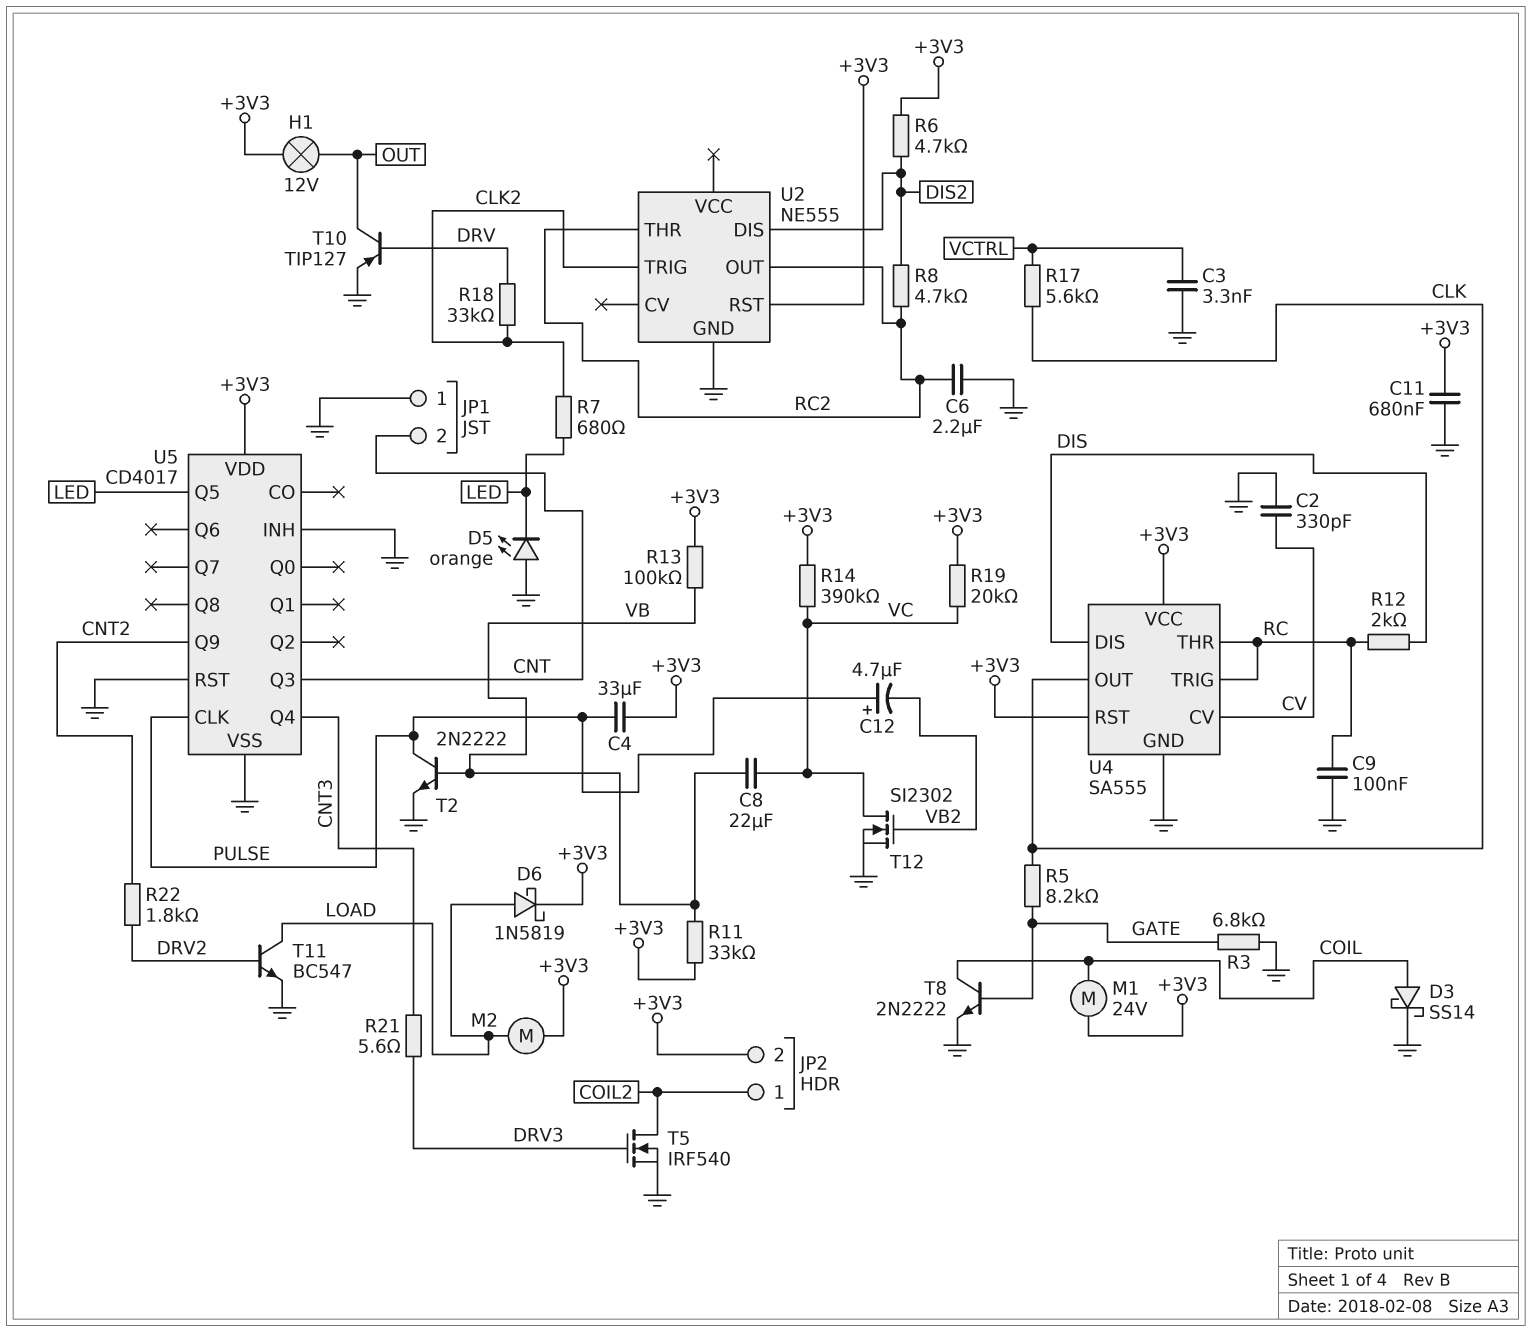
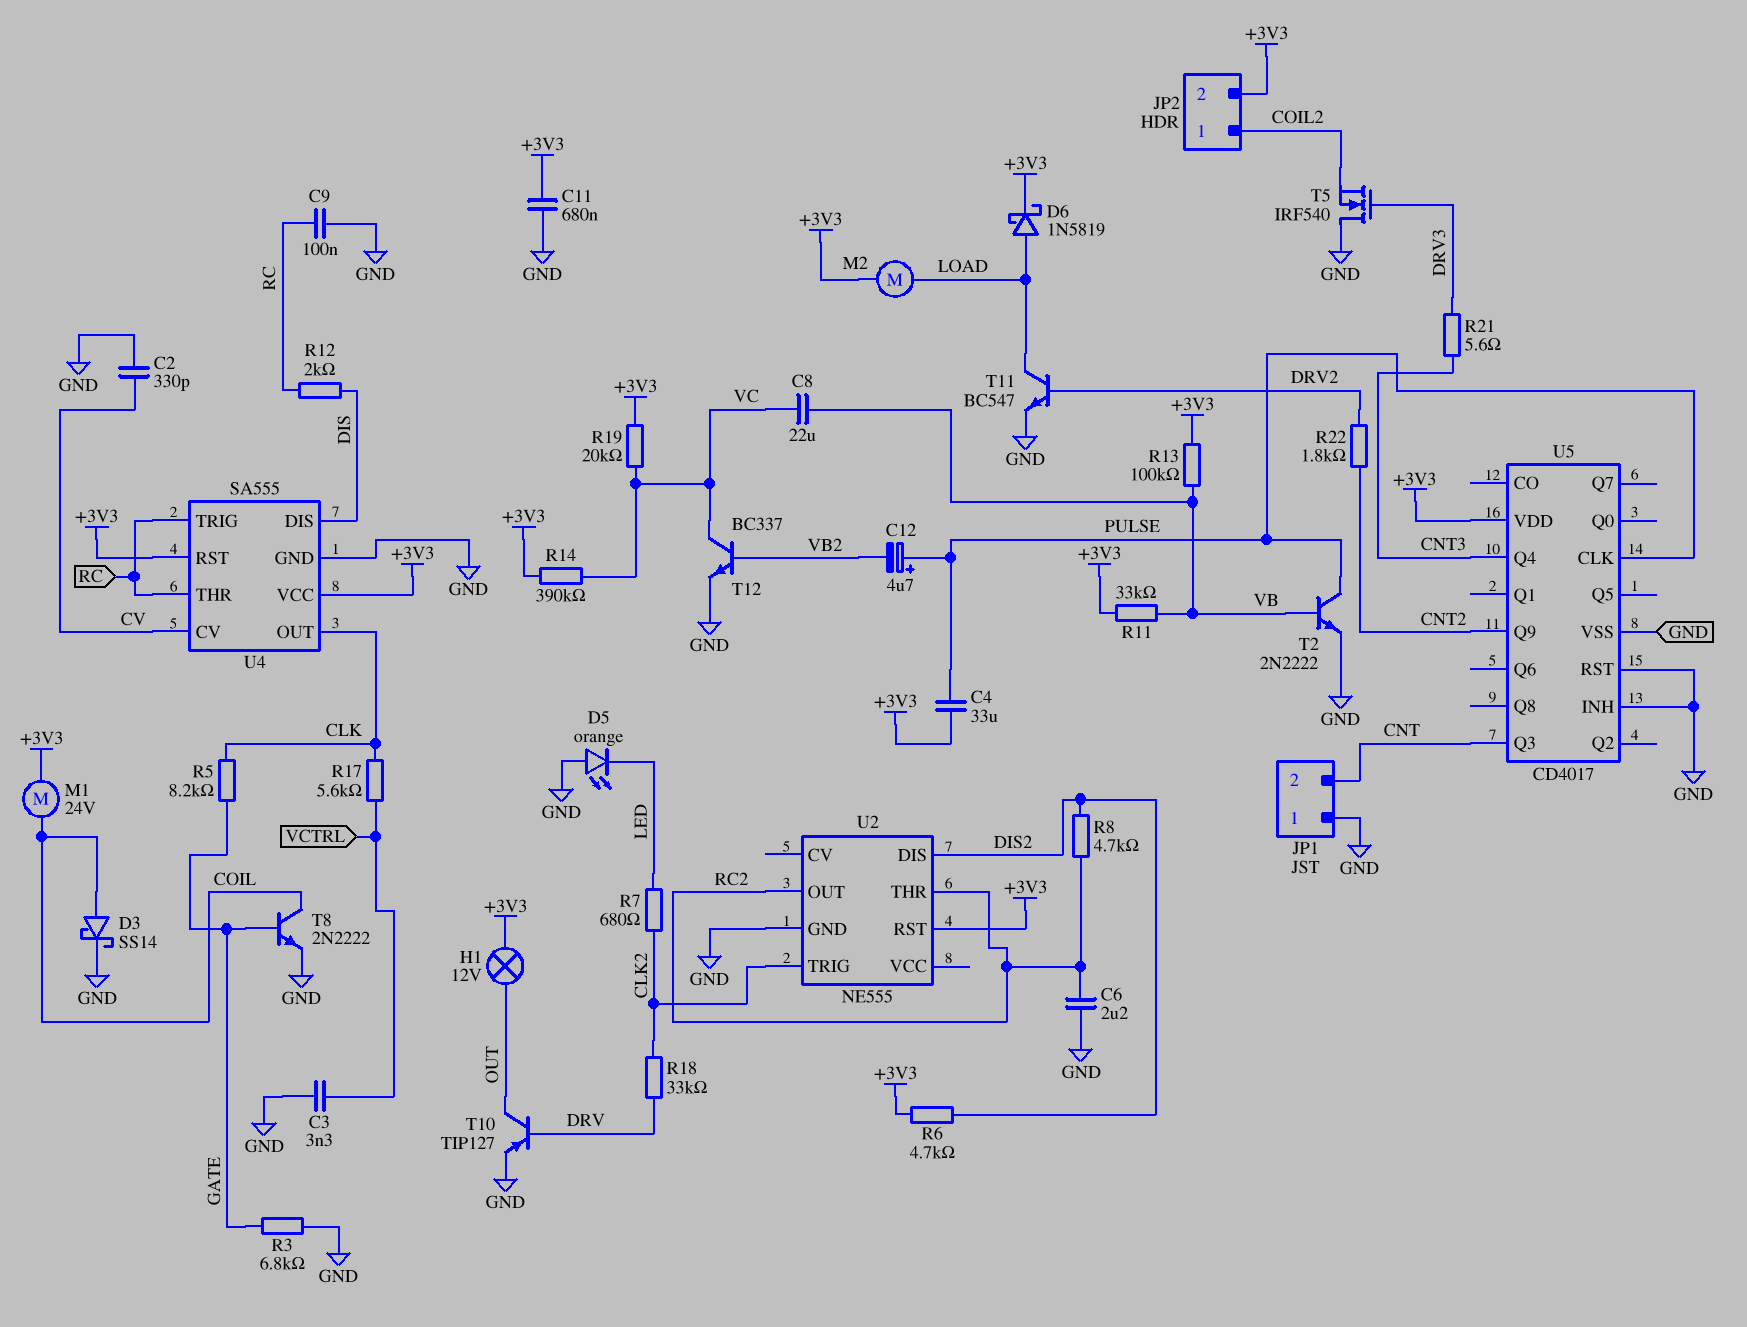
T5: NMOS IRF540 (G DRV3, D COIL2, S GND) -> NMOS IRF540 (G DRV3, D GND, S COIL2)
T12: NMOS SI2302 (G VB2, D VC, S GND) -> NPN BC337 (B VB2, C VC, E GND)
U5 pin Q5: LED -> none

